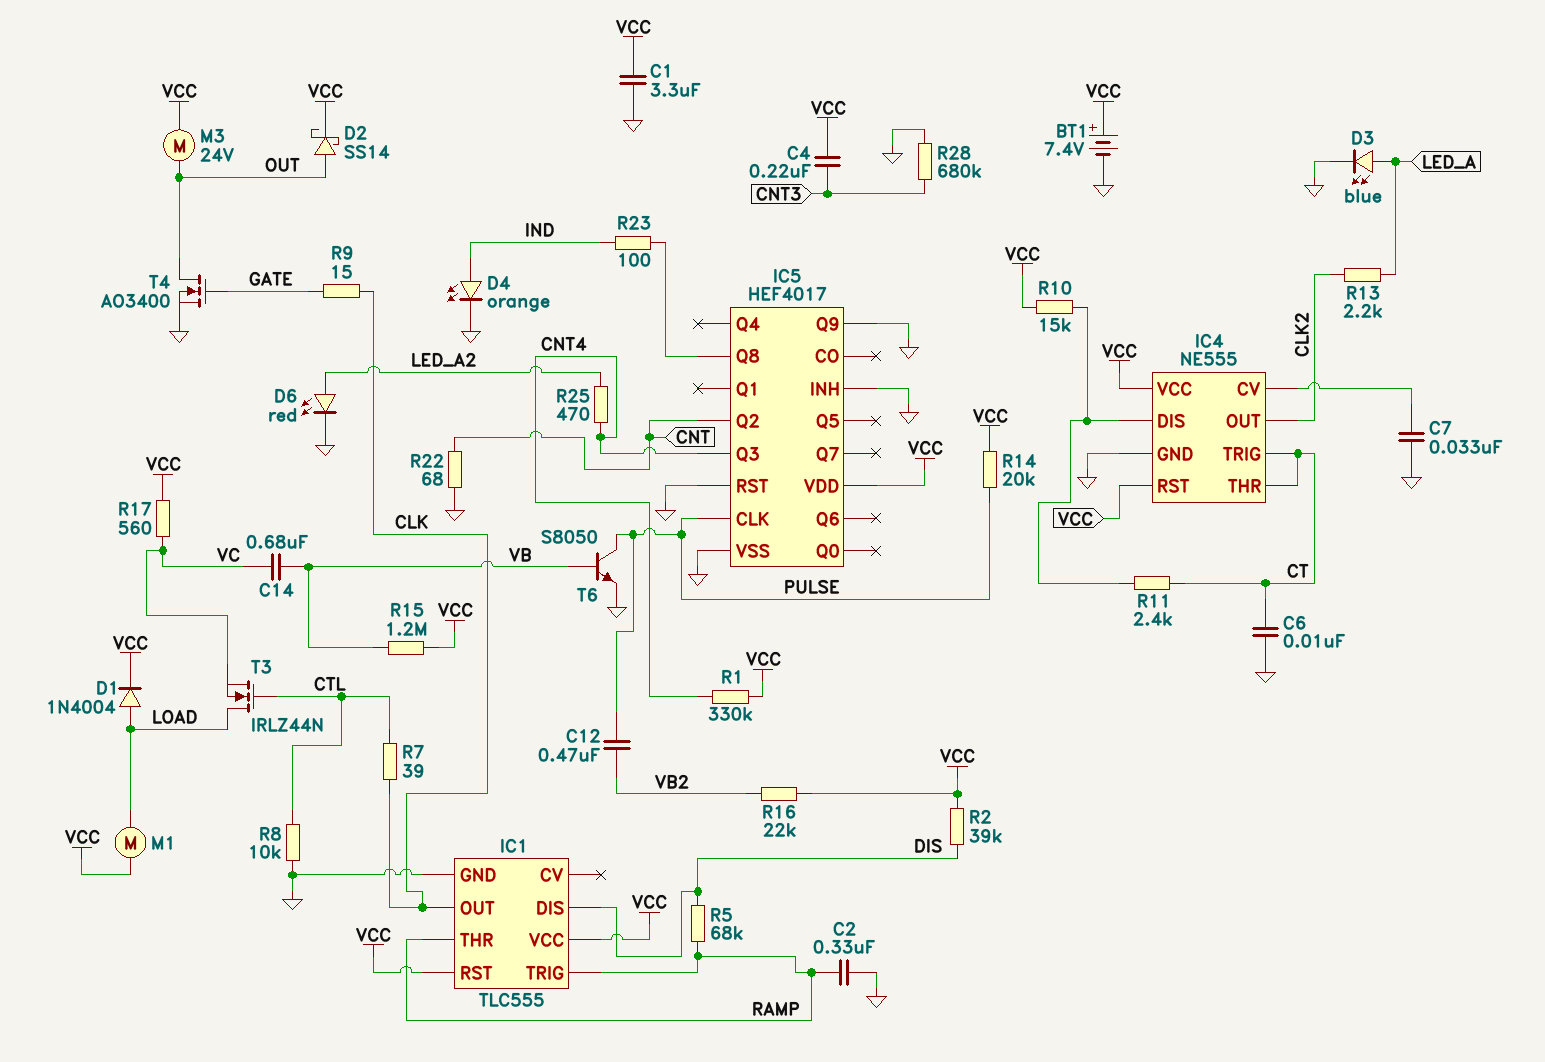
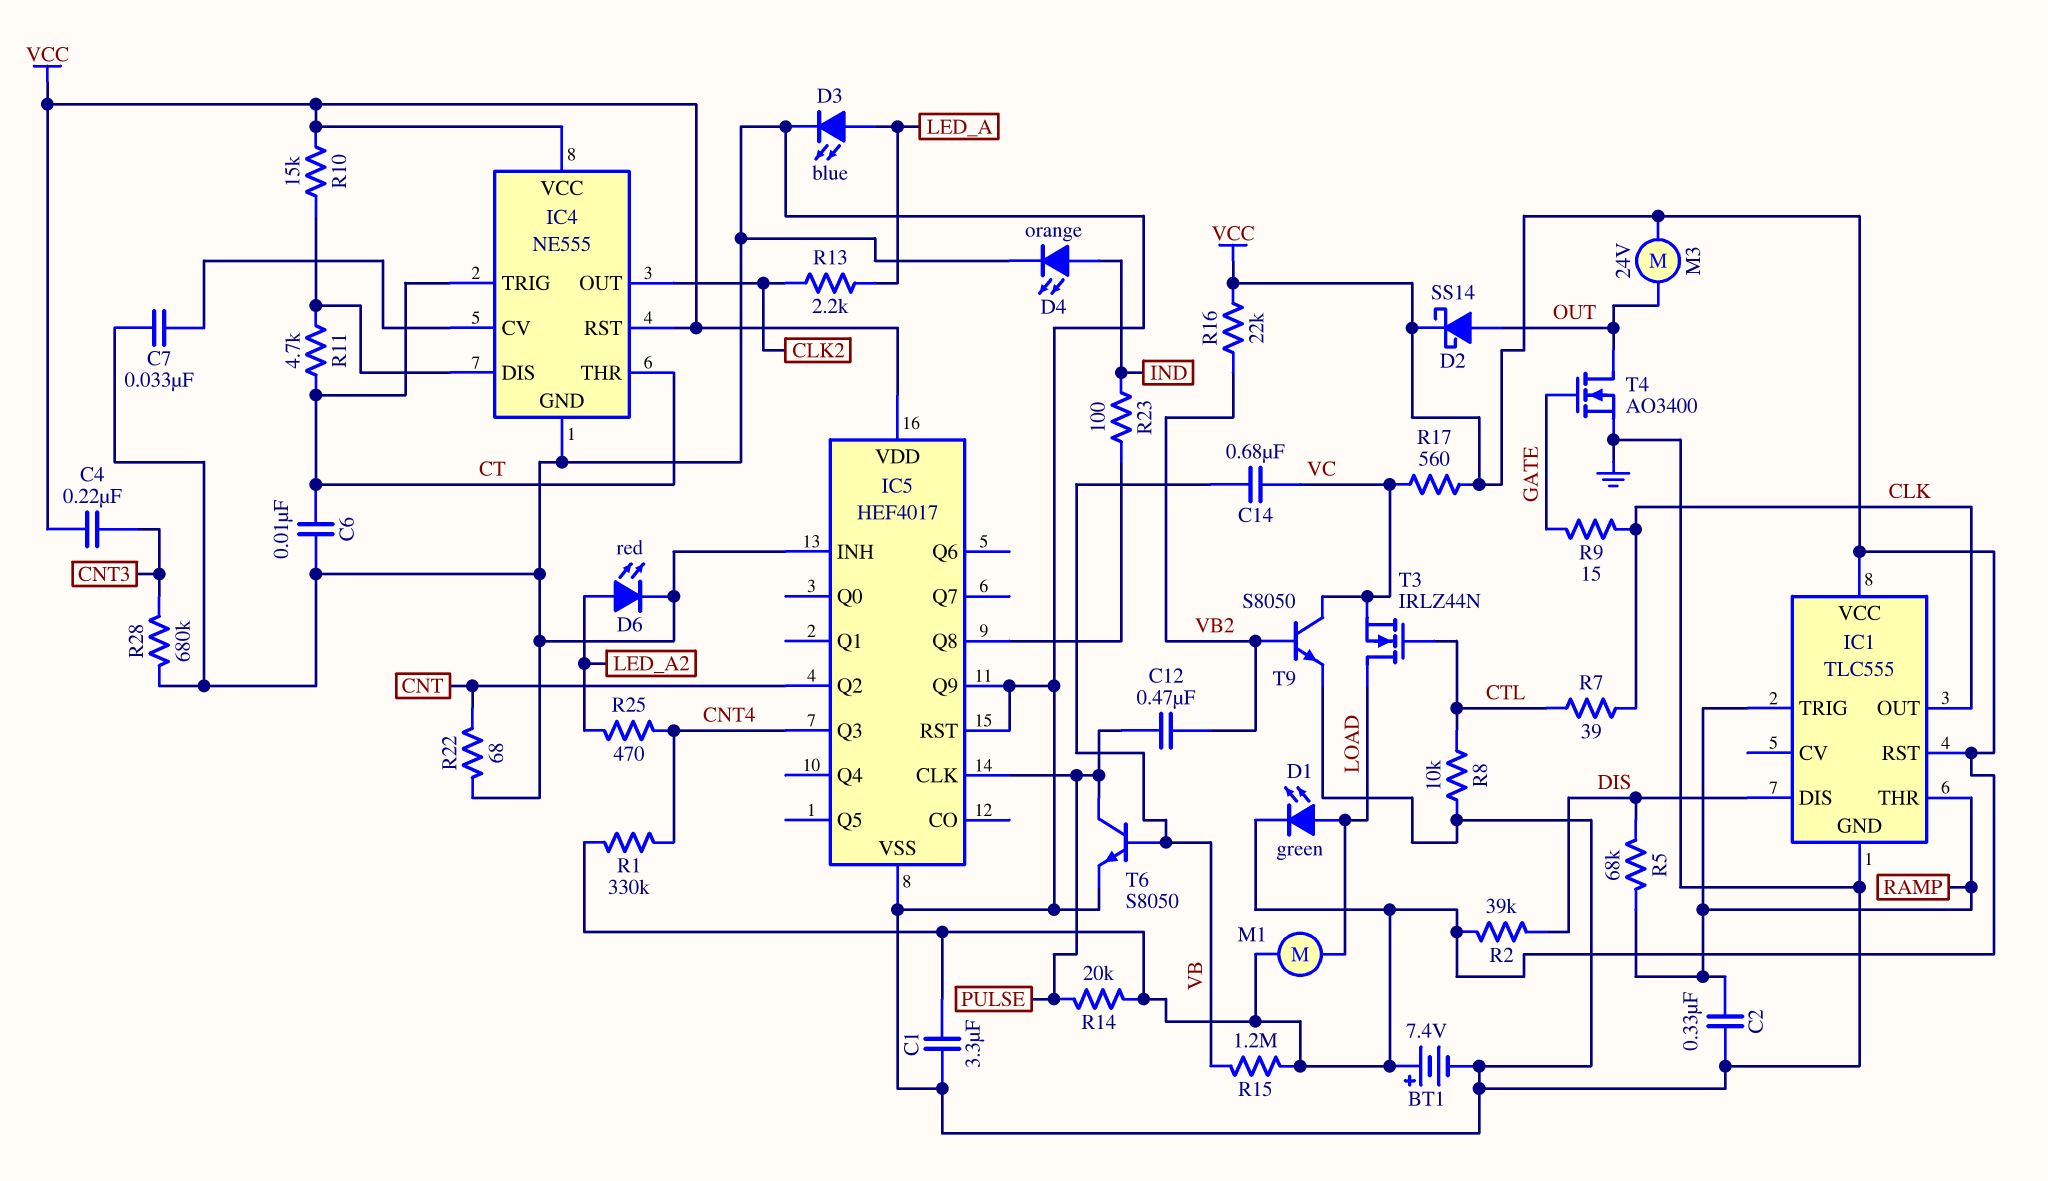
D1: diode 1N4004 (A LOAD, K VCC) -> LED green (A LOAD, K VCC)
R11: 2.4k (CT, IC4/DIS) -> 4.7k (CT, IC4/DIS)
T9: none -> NPN S8050 (B VB2, C VC, E GND)

